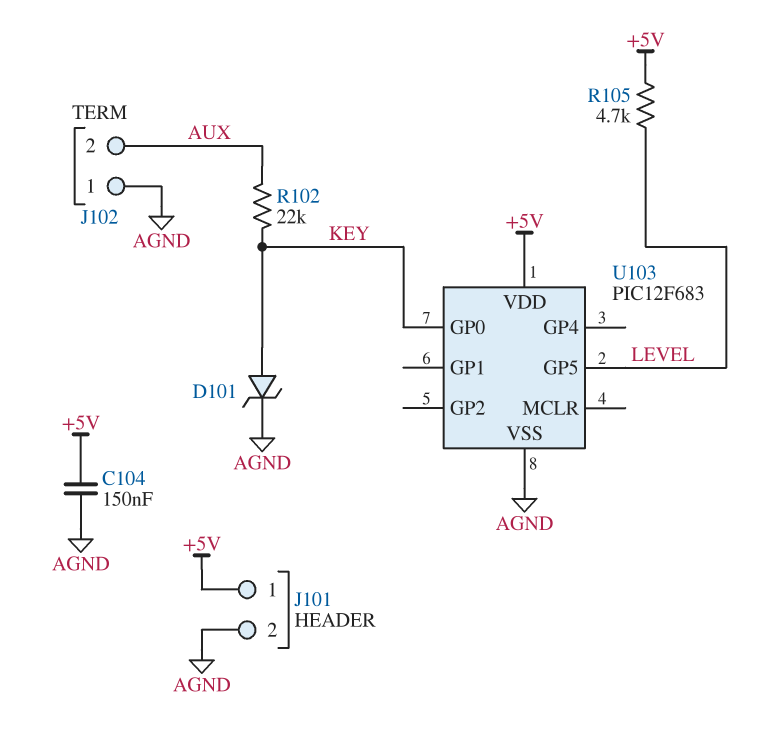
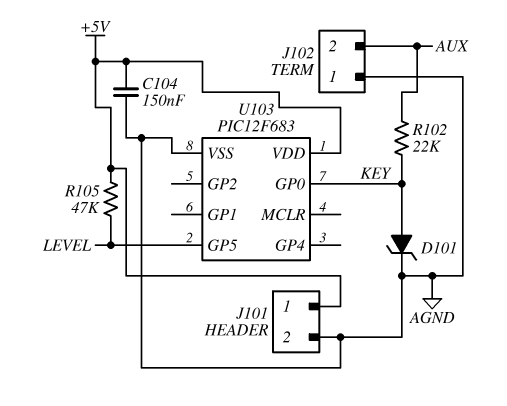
R105: 4.7k (+5V, LEVEL) -> 47k (+5V, LEVEL)

